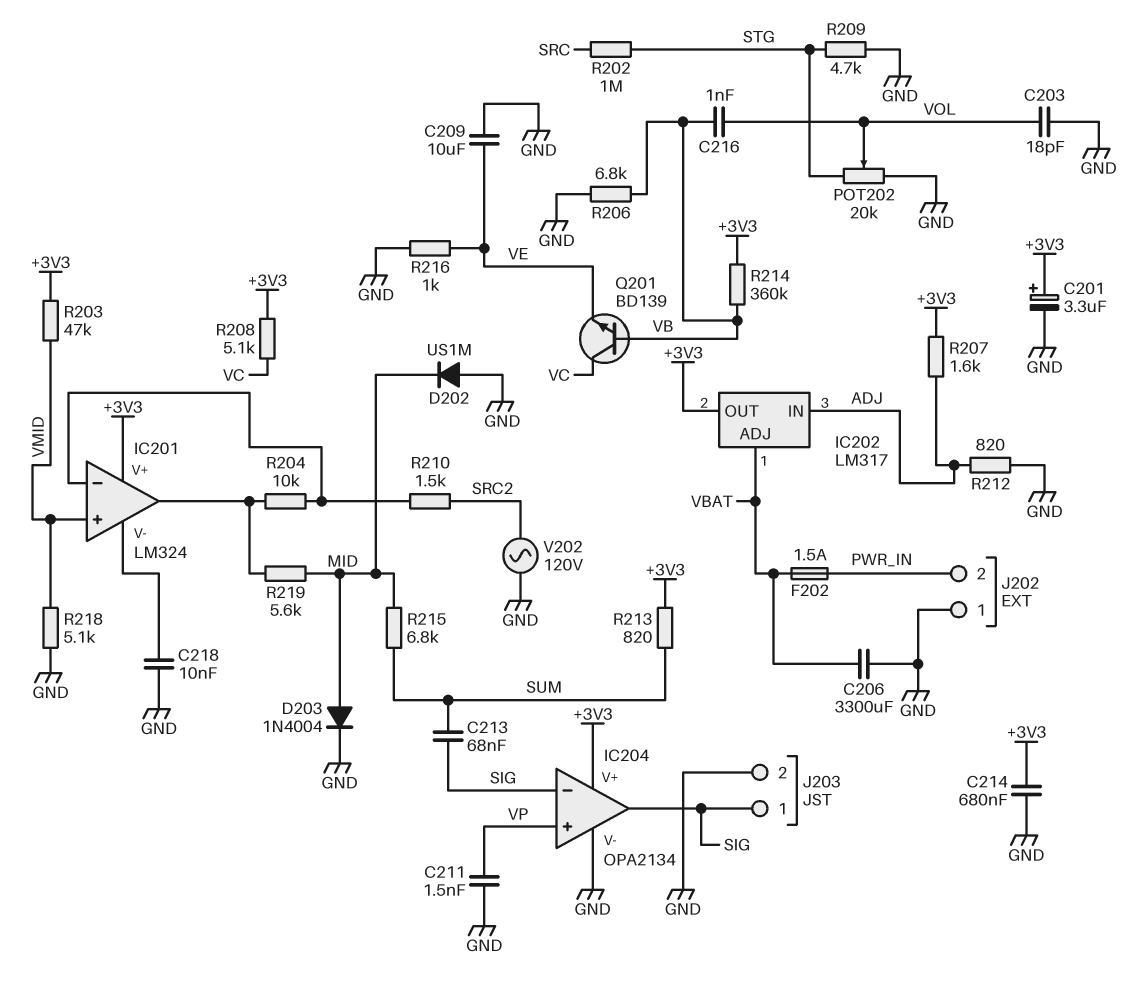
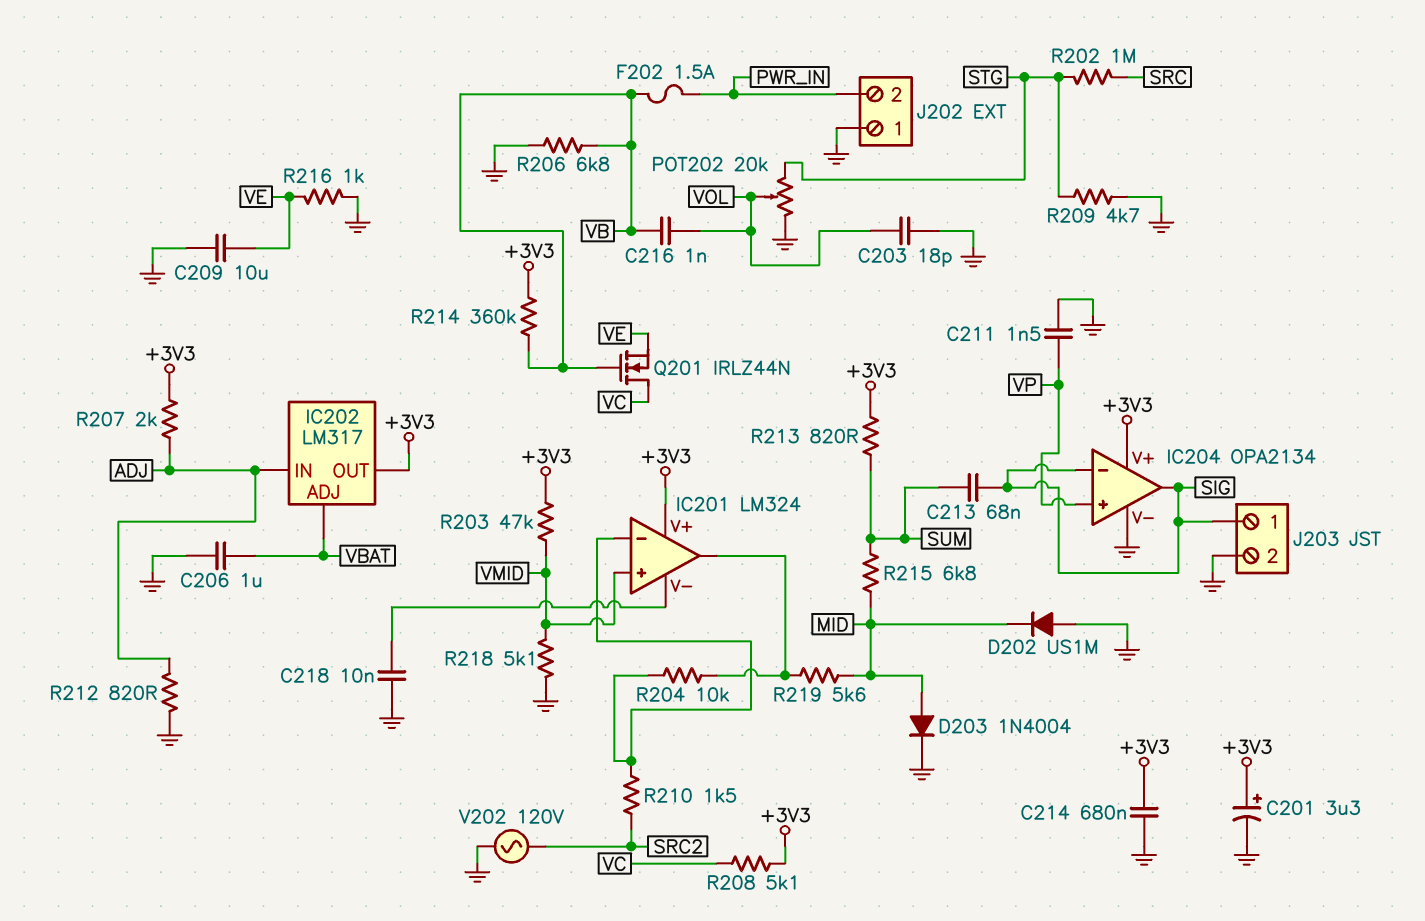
C206: 3300uF (GND, VBAT) -> 1uF (GND, VBAT)
F202: 1.5A (PWR_IN, VBAT) -> 1.5A (PWR_IN, VB)
Q201: NPN BD139 (B VB, C VC, E VE) -> NMOS IRLZ44N (G VB, D VC, S VE)
R207: 1.6k (+3V3, ADJ) -> 2k (+3V3, ADJ)

